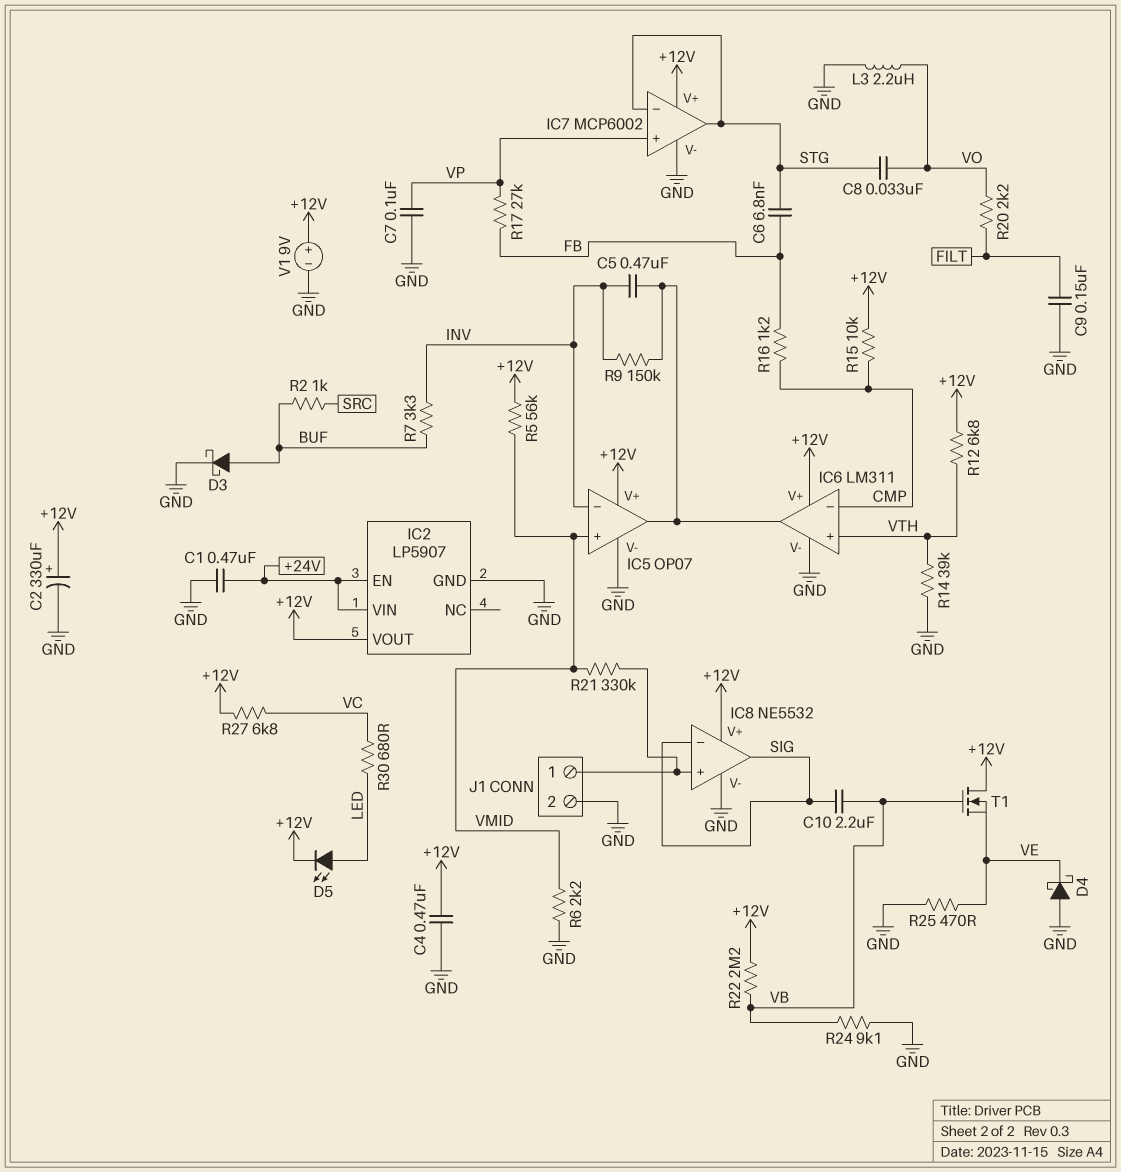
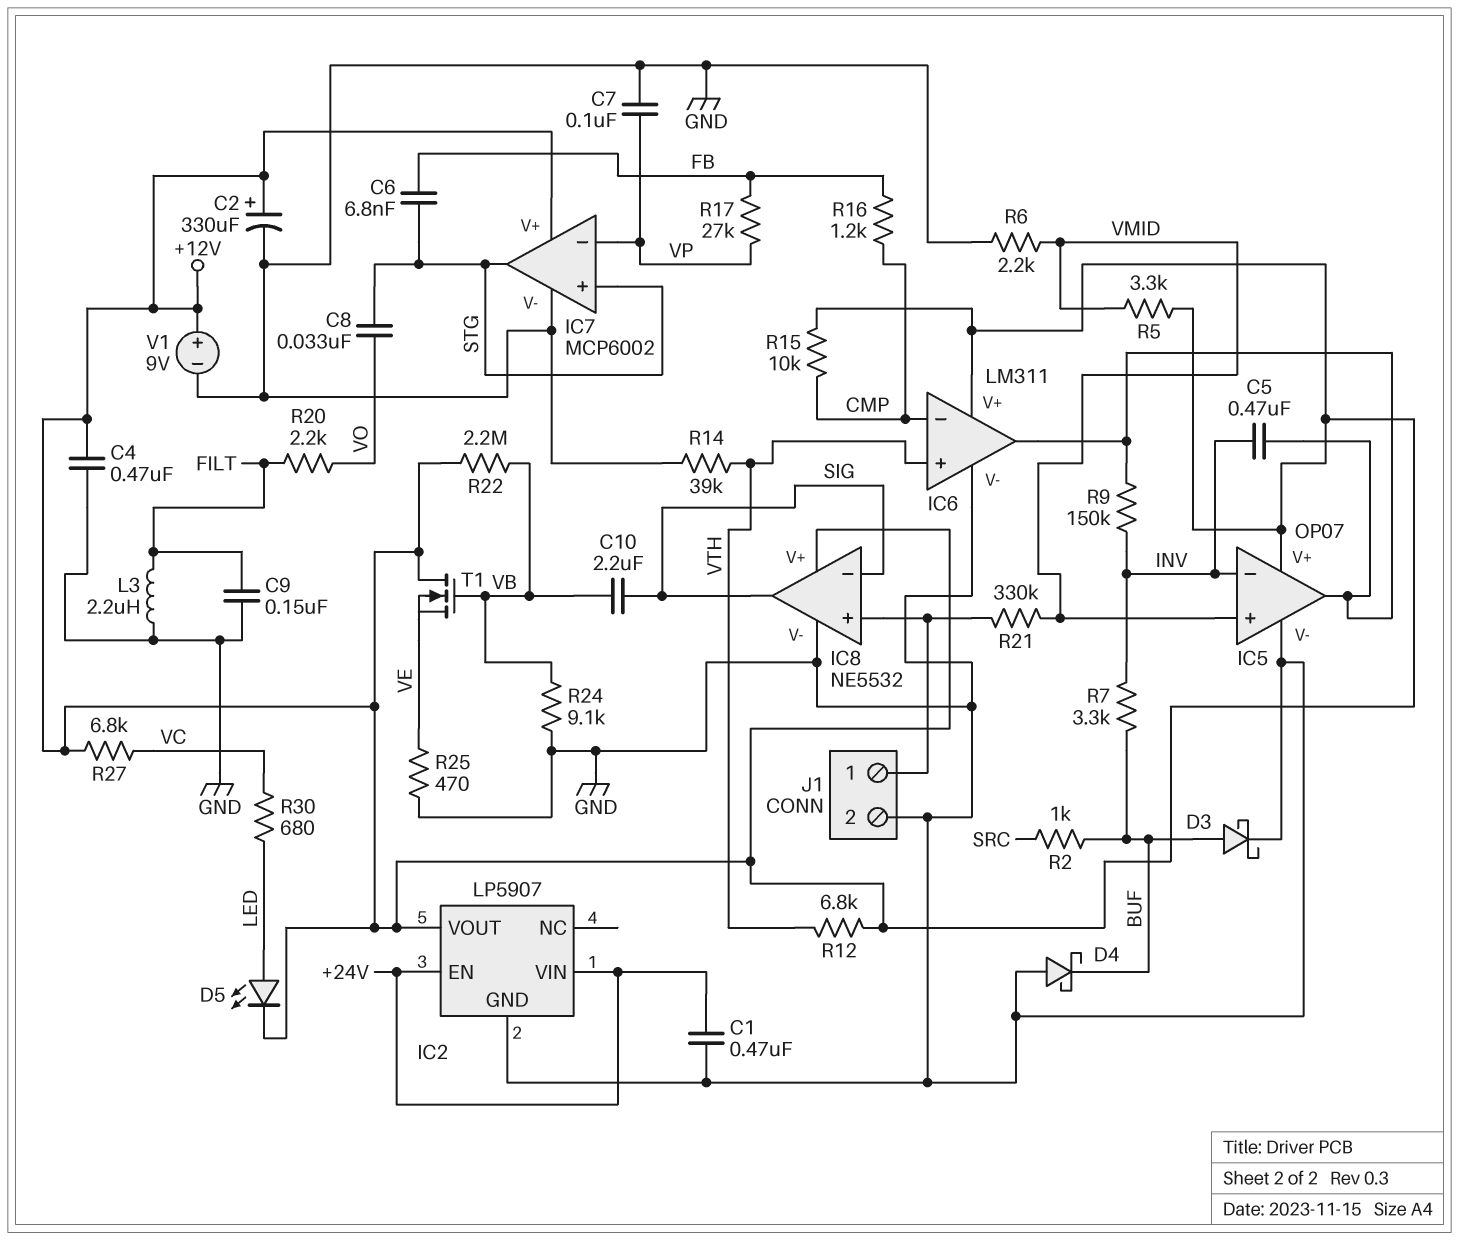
D4: schottky (A GND, K VE) -> schottky (A GND, K BUF)
IC7 pin in+: VP -> STG
IC7 pin in-: STG -> VP
L3: 2.2uH (GND, VO) -> 2.2uH (FILT, GND)
R5: 56k (+12V, VMID) -> 3.3k (+12V, VMID)

